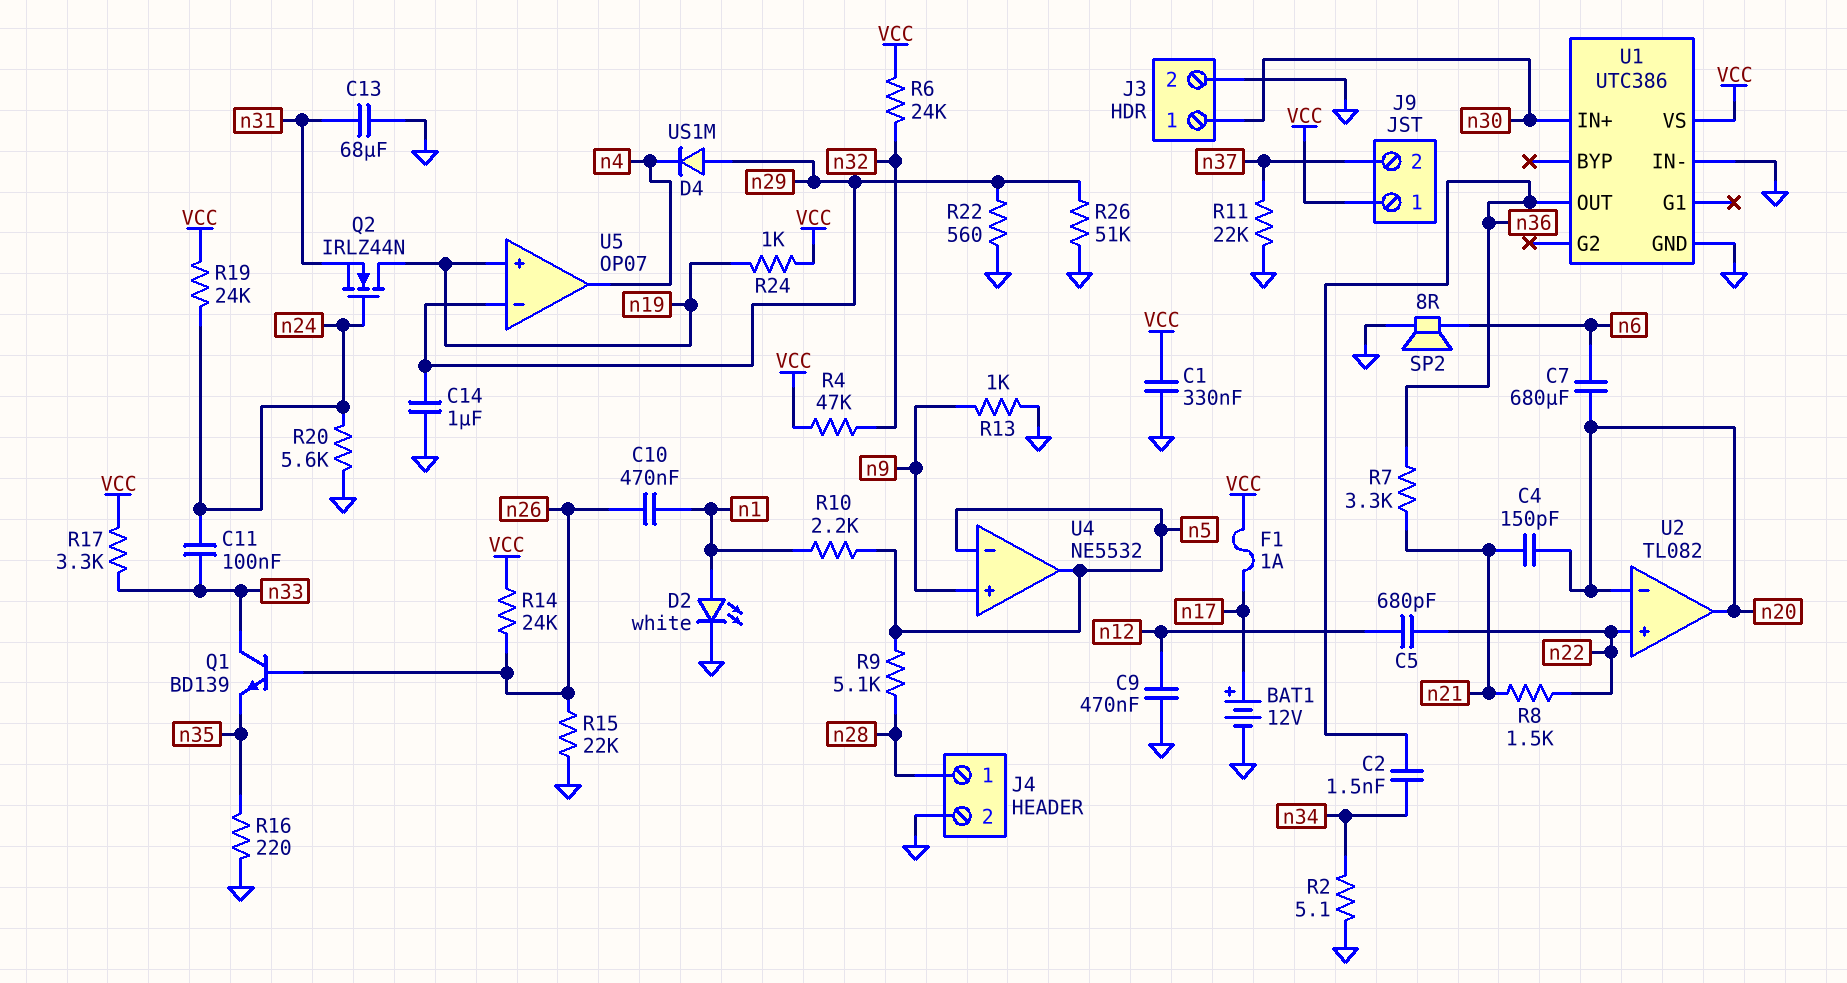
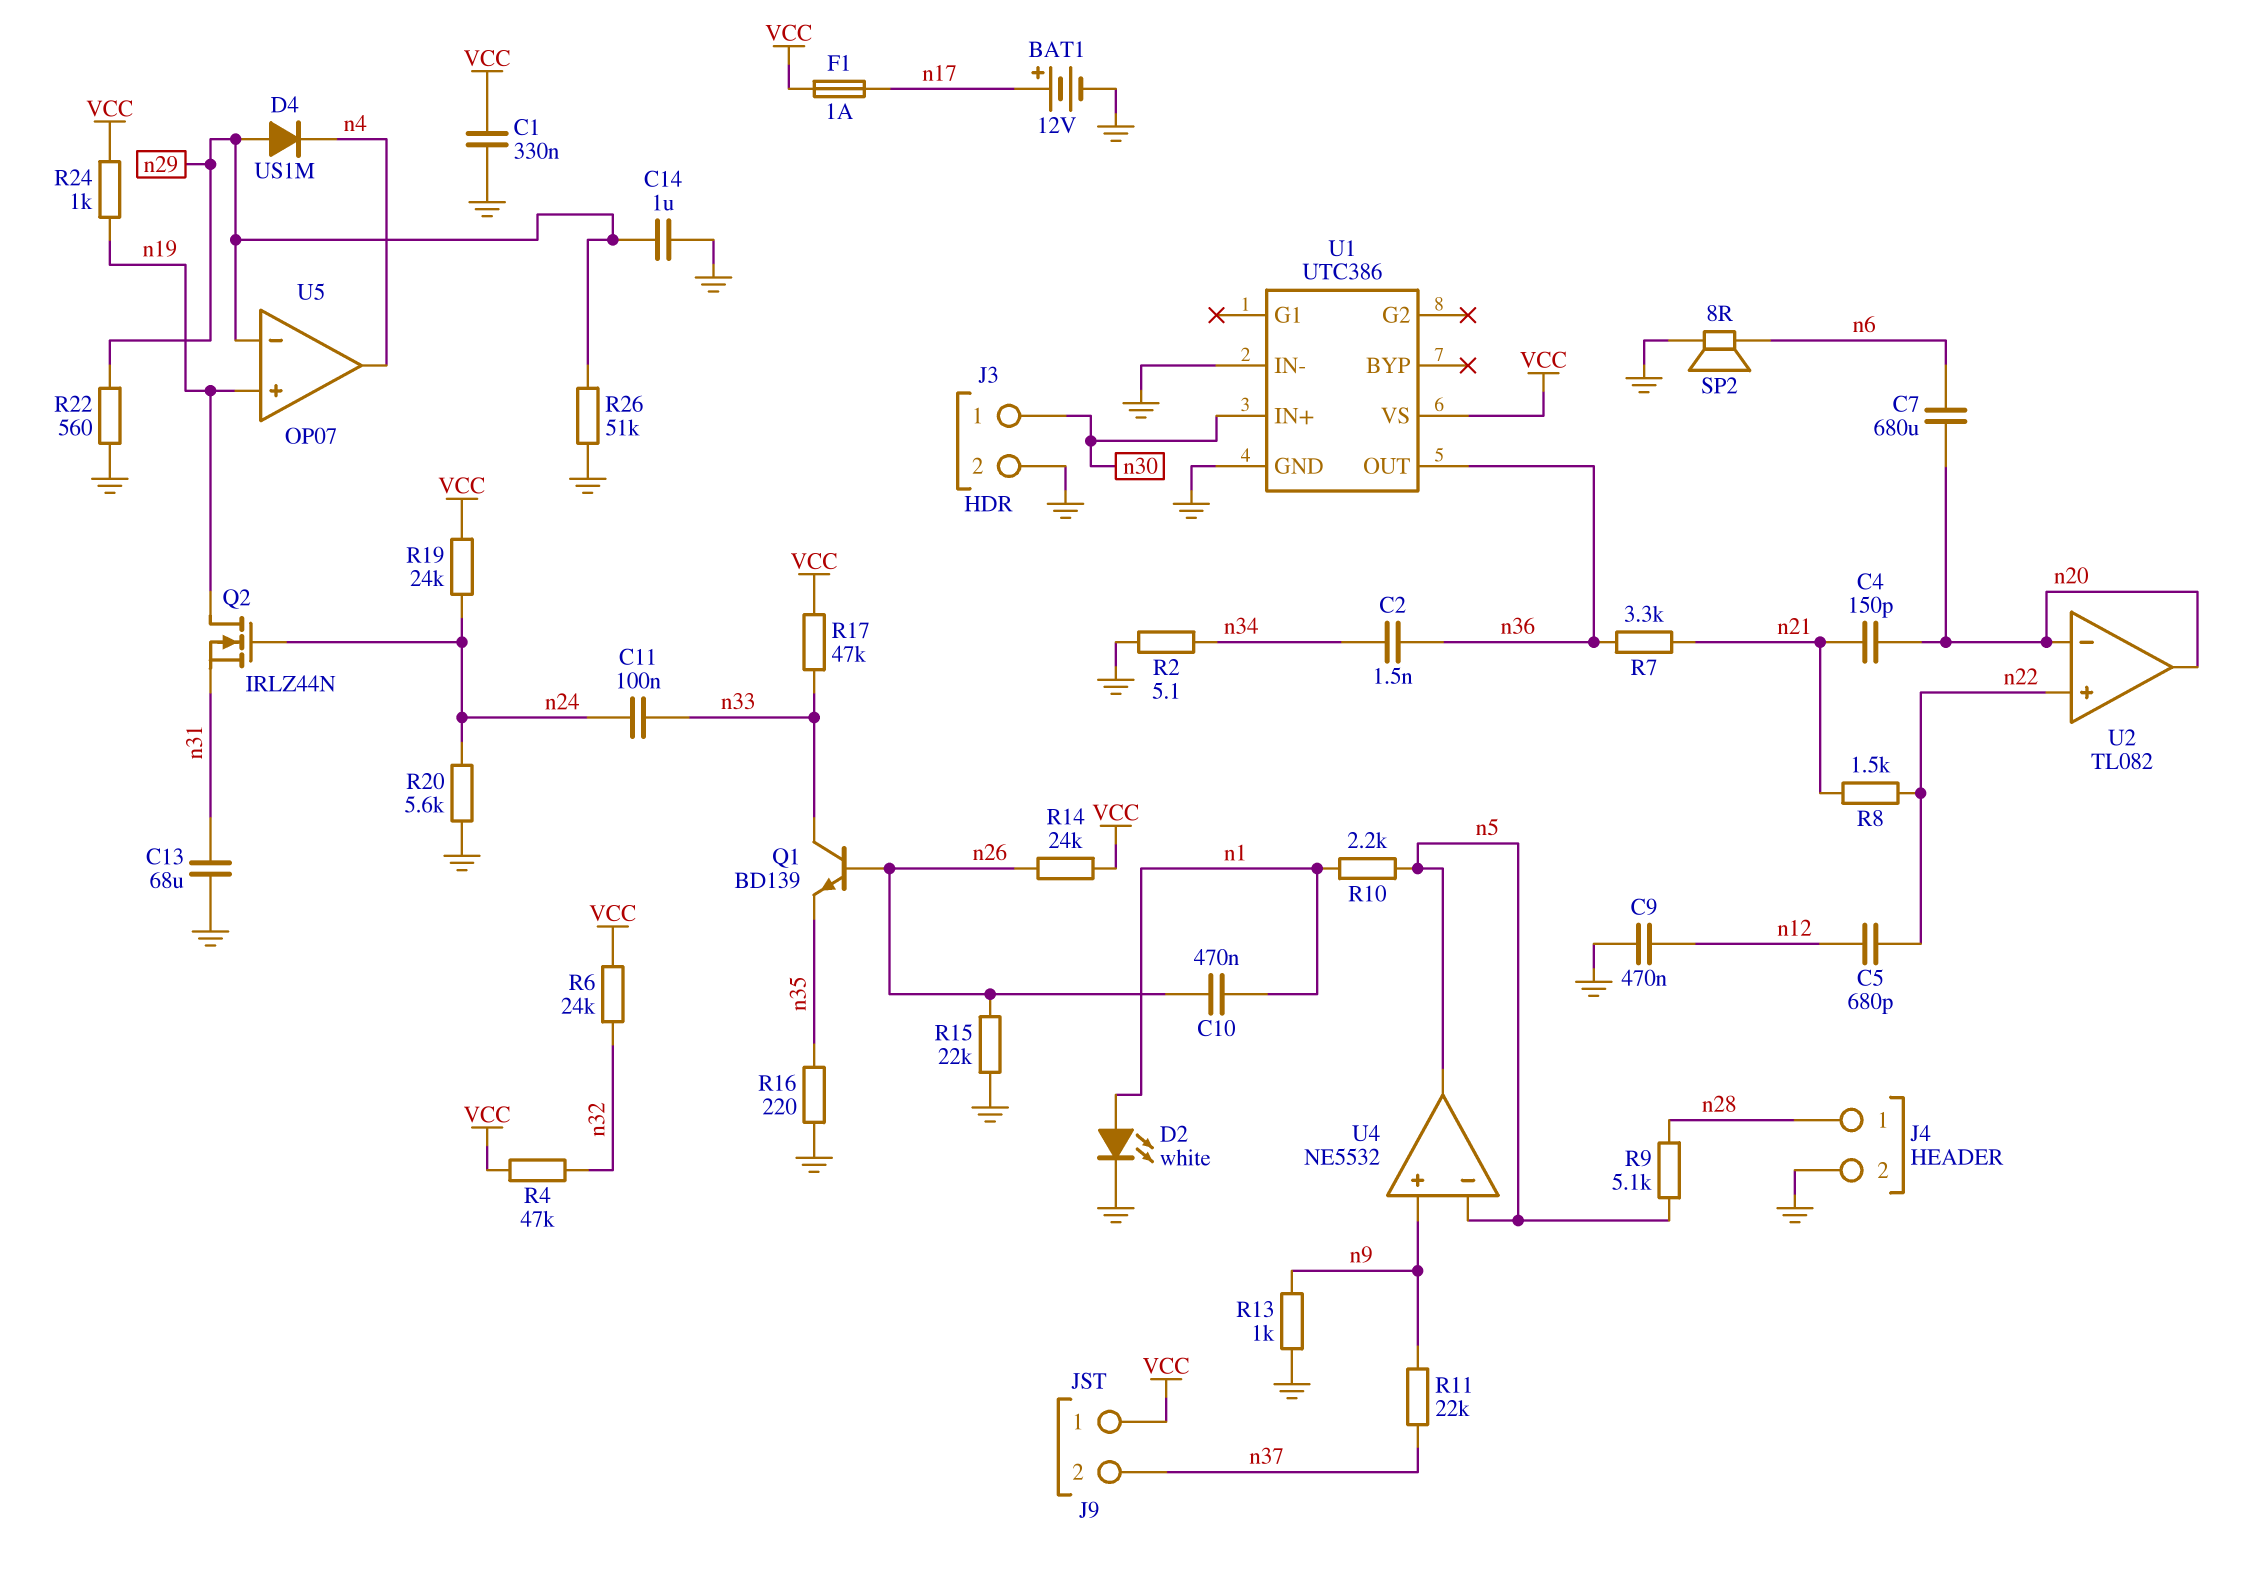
R11: 22k (GND, n37) -> 22k (n9, n37)
R17: 3.3k (VCC, n33) -> 47k (VCC, n33)

